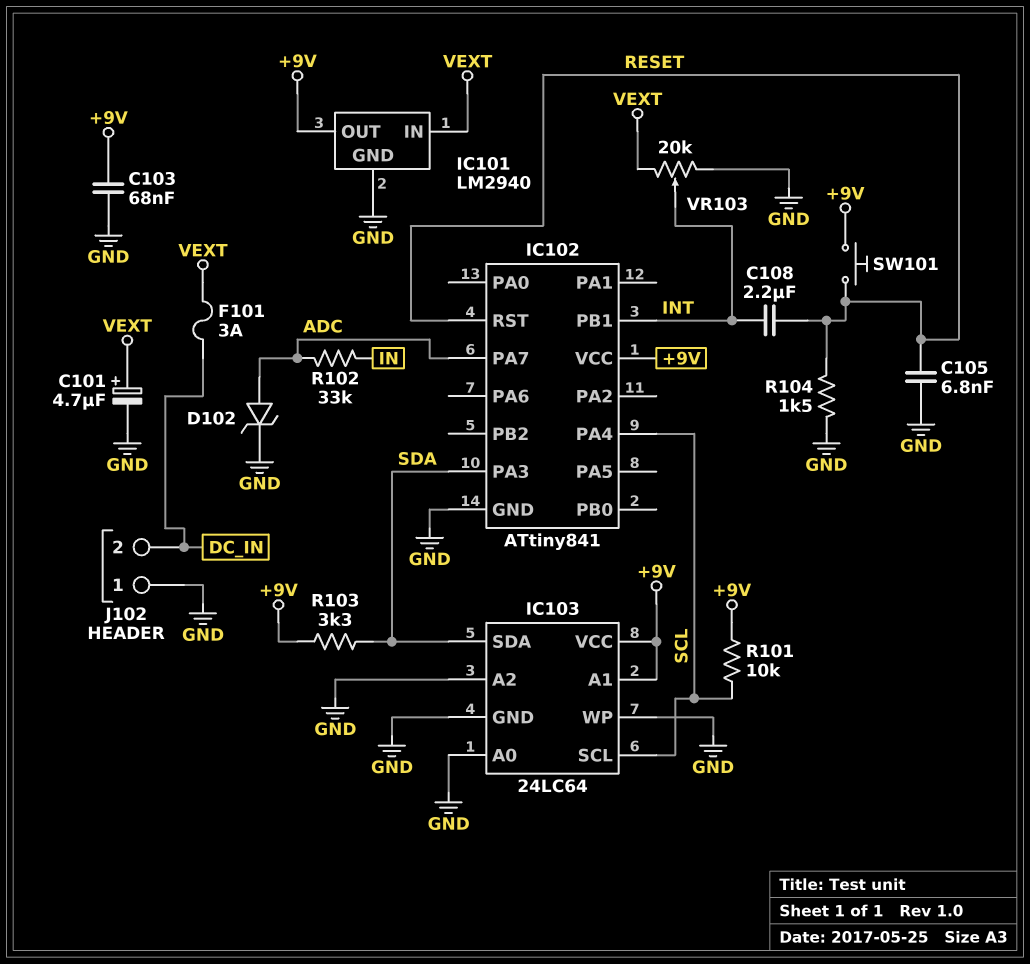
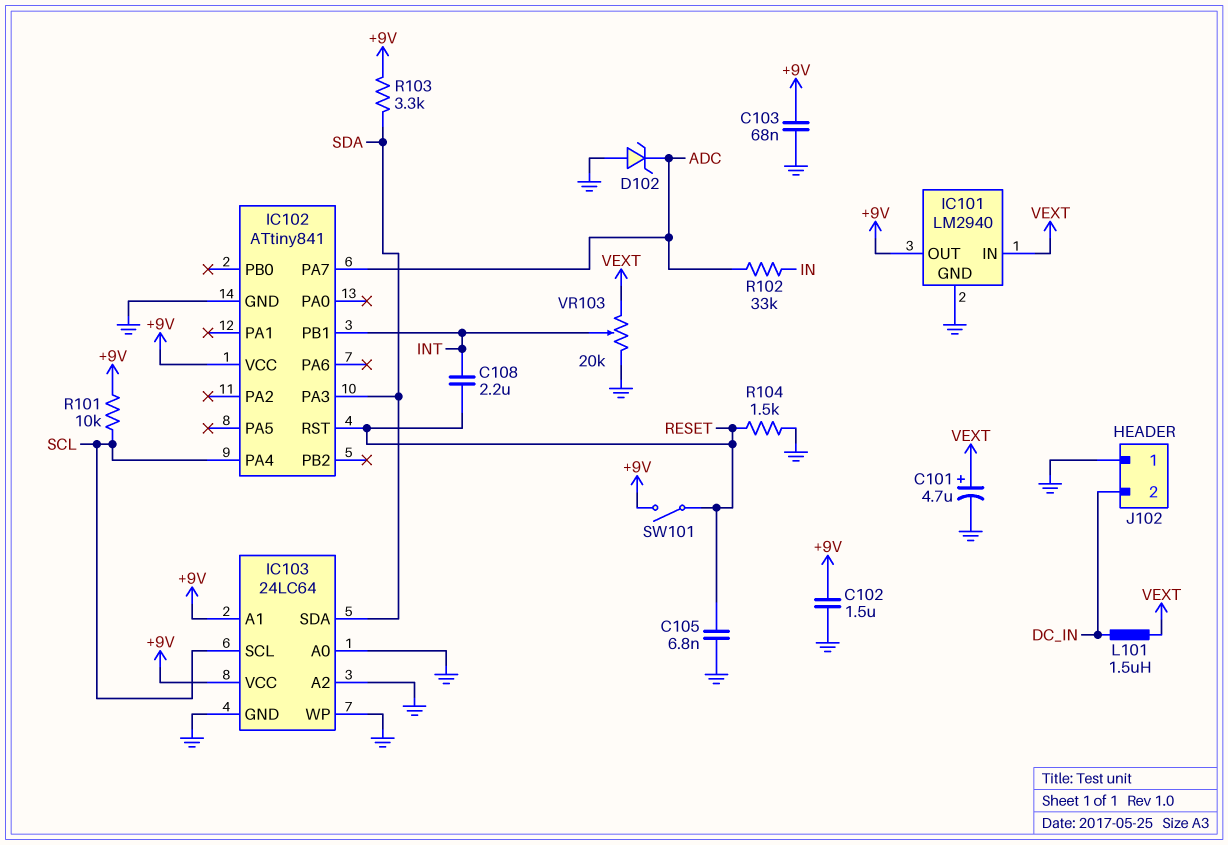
C102: none -> 1.5uF (+9V, GND)
D102: zener (A ADC, K GND) -> zener (A GND, K ADC)
F101: 3A (DC_IN, VEXT) -> none
L101: none -> 1.5uH (DC_IN, VEXT)
SW101: button (+9V, RESET) -> switch (+9V, RESET)

